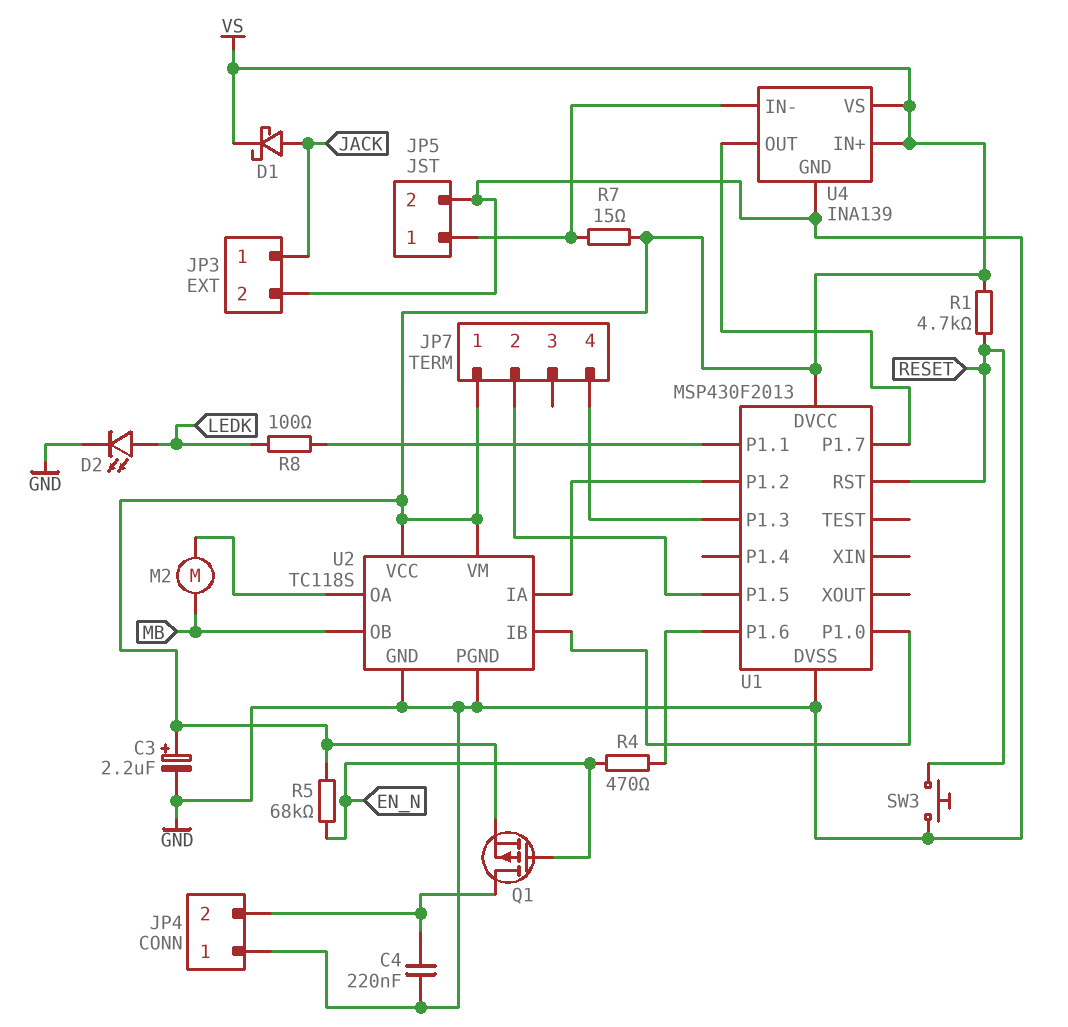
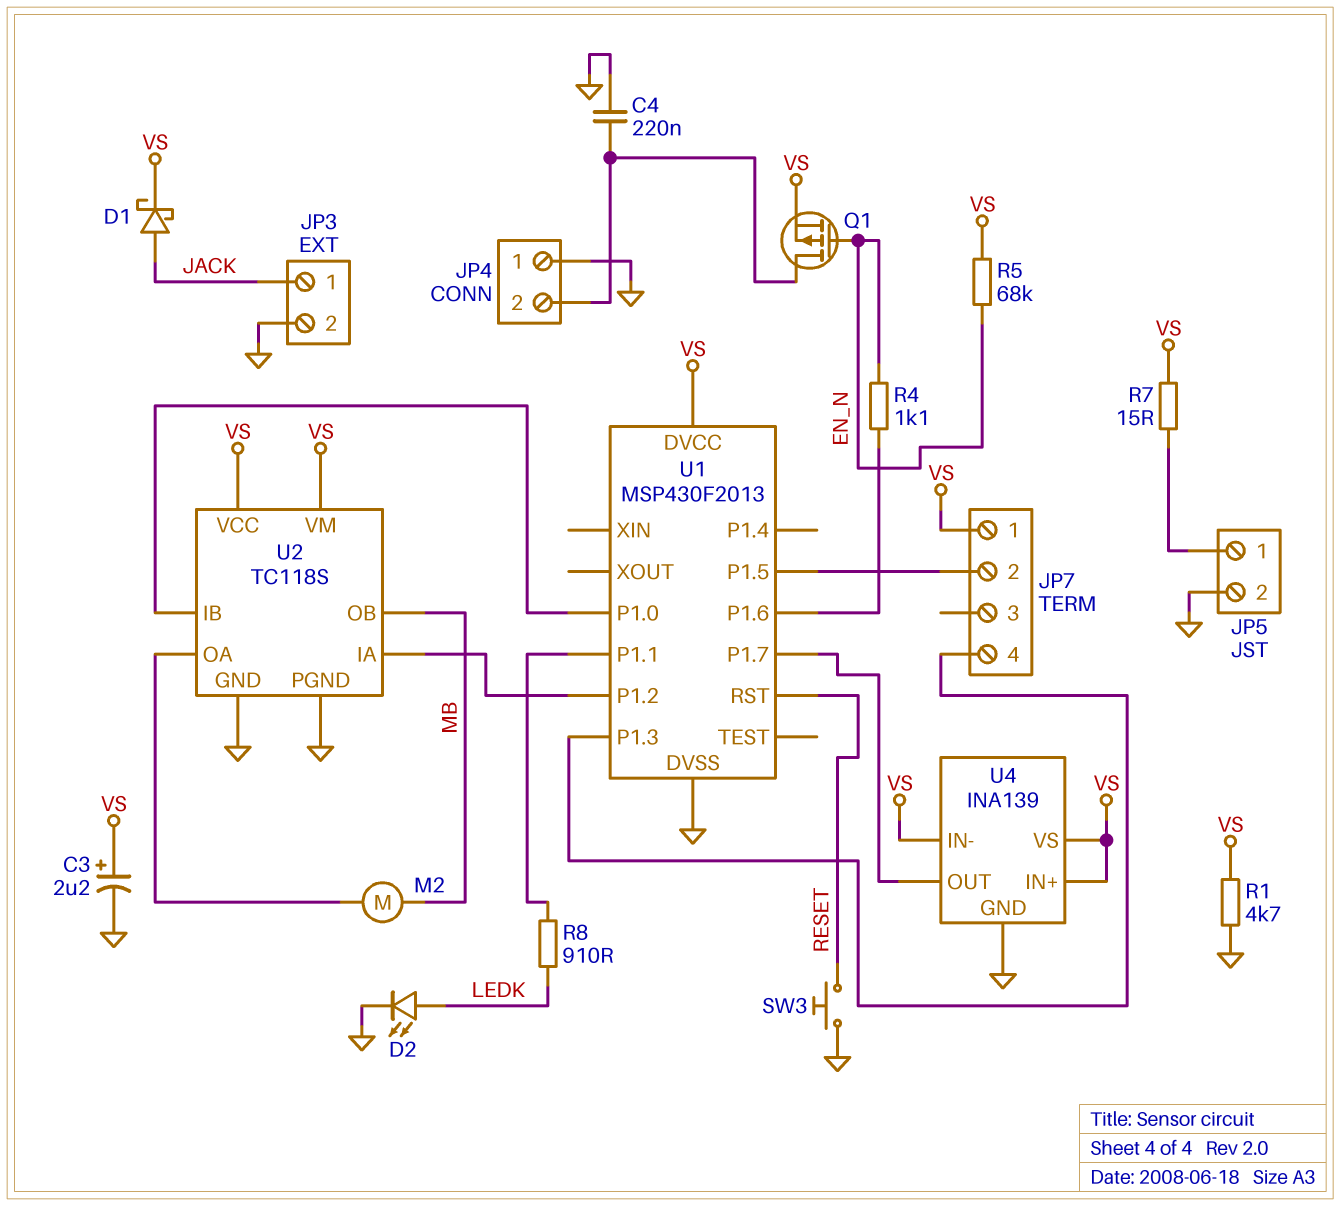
R1: 4.7k (RESET, VS) -> 4.7k (GND, VS)
R4: 470 (EN_N, U1/P1.6) -> 1.1k (EN_N, U1/P1.6)
R8: 100 (LEDK, U1/P1.1) -> 910 (LEDK, U1/P1.1)
U4 pin IN-: JP5/1 -> VS

